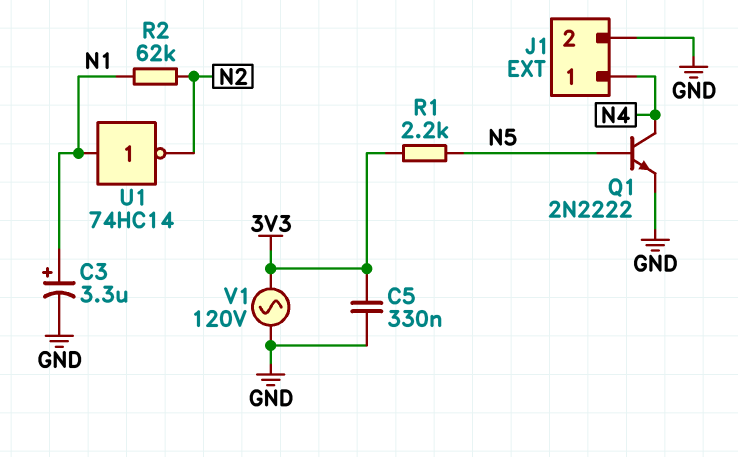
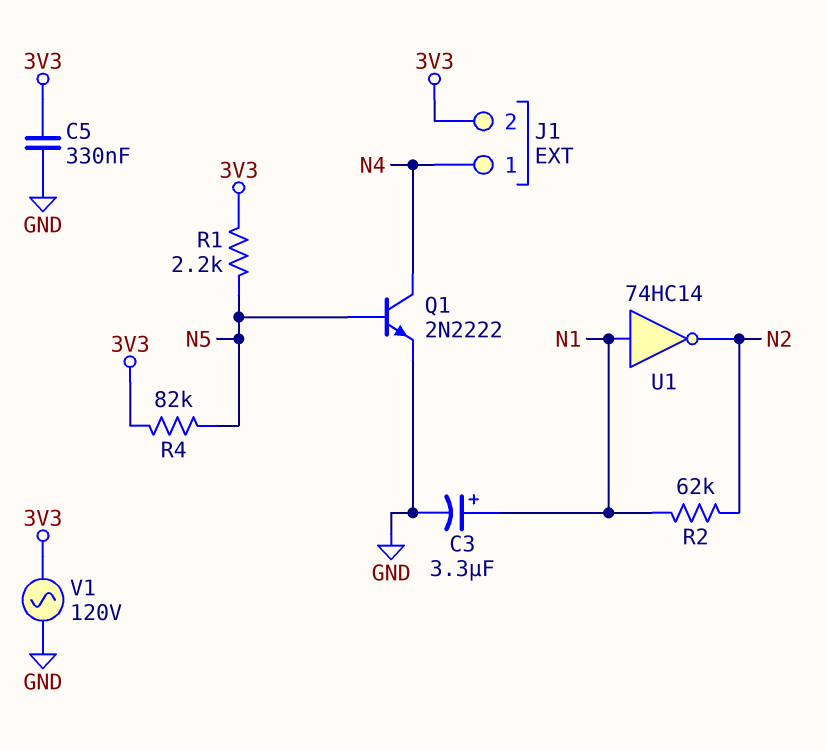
J1 pin 2: GND -> 3V3
R4: none -> 82k (3V3, N5)

